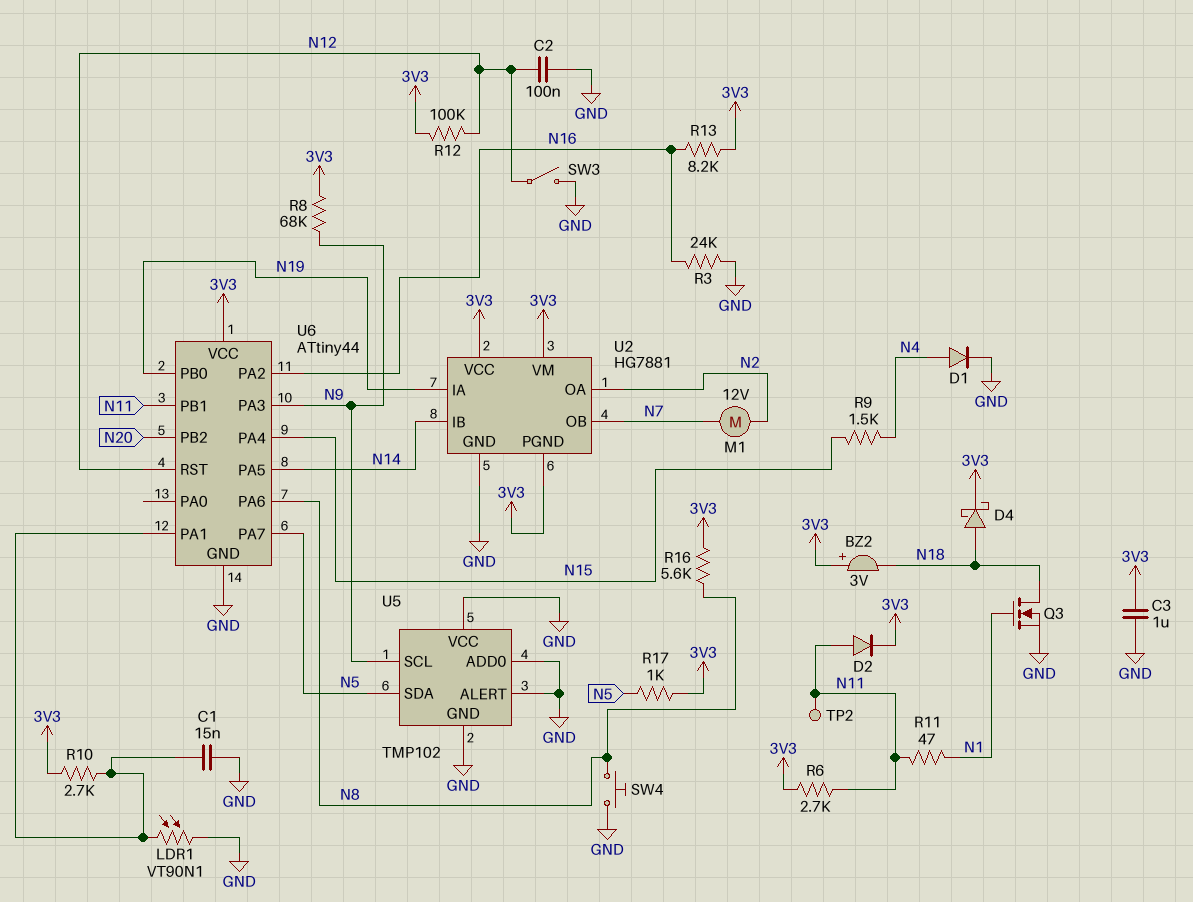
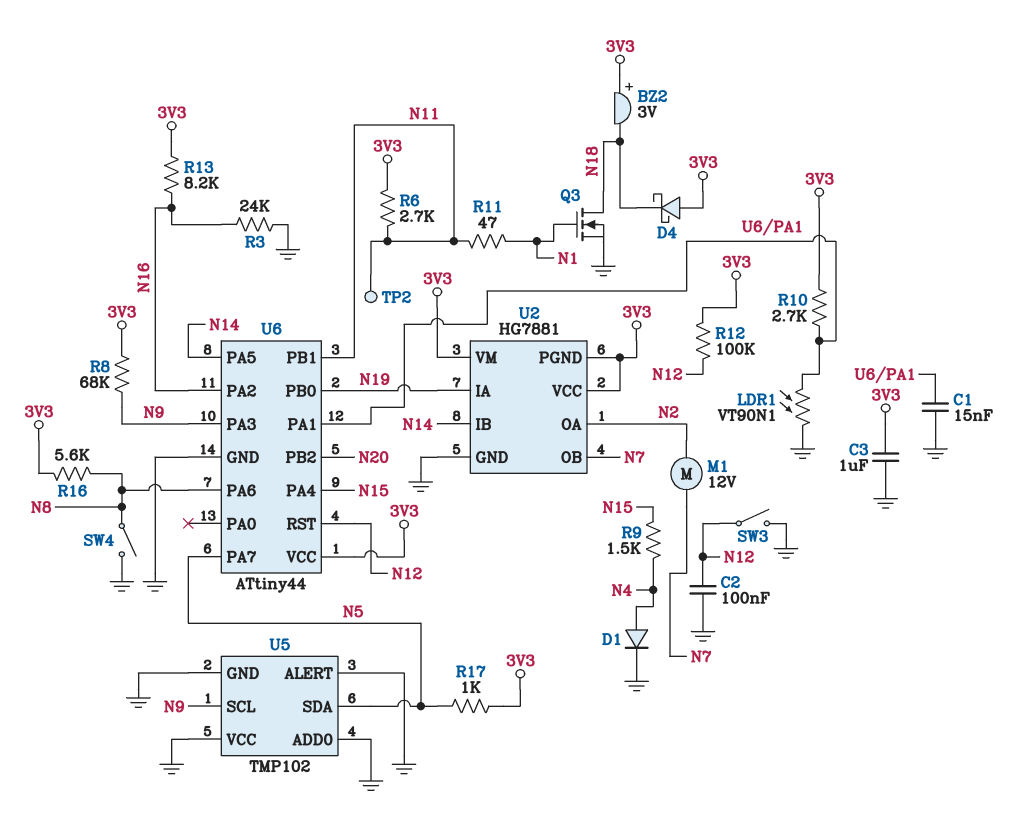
D2: diode (A N11, K 3V3) -> none
D4: schottky (A N18, K 3V3) -> schottky (A 3V3, K N18)
SW4: button (GND, N8) -> switch (GND, N8)

